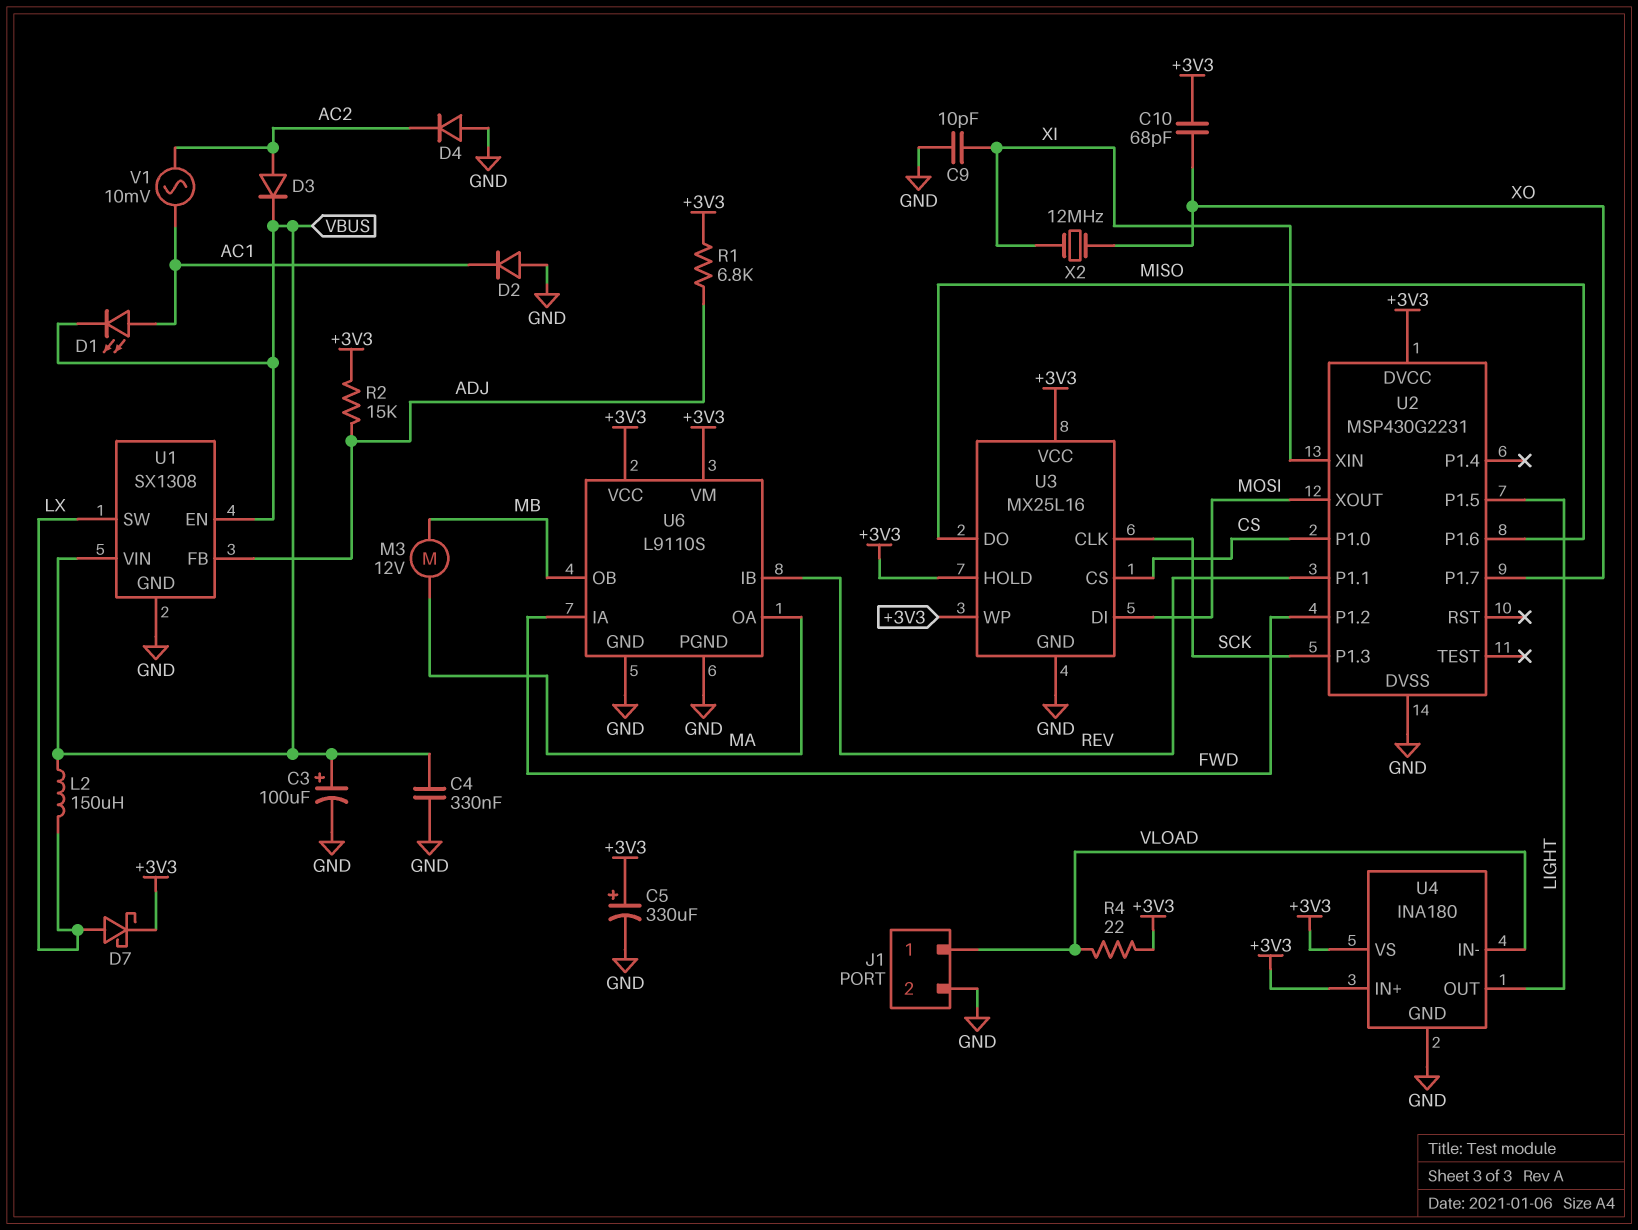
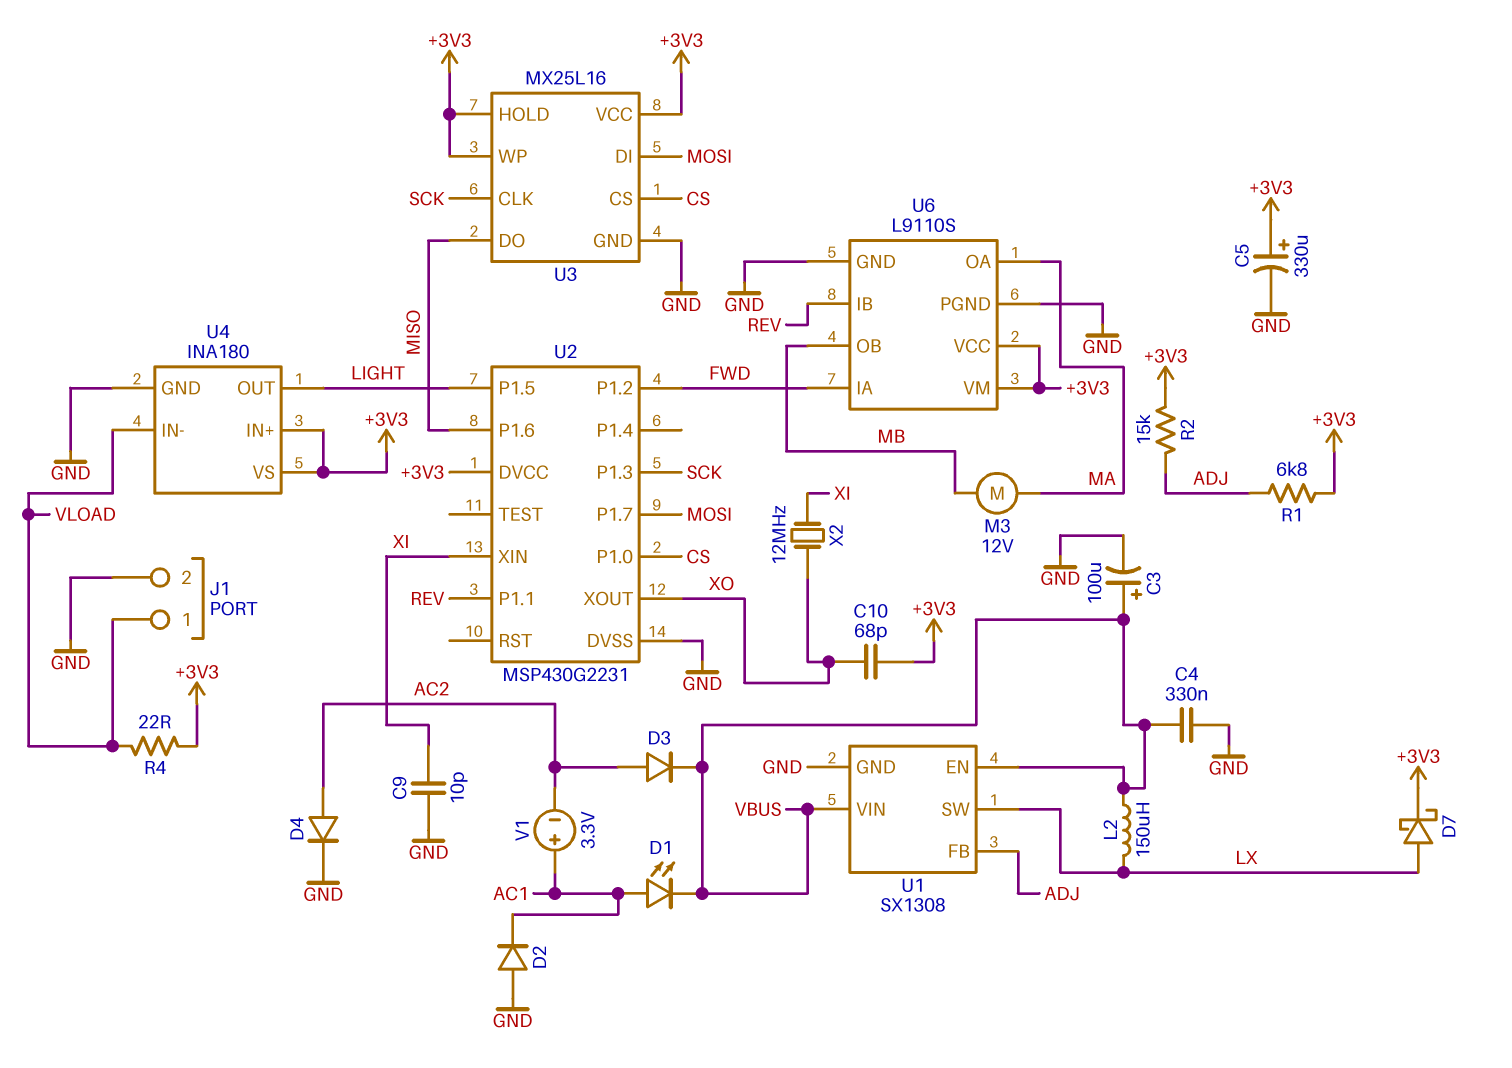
D4: diode (A GND, K AC2) -> diode (A AC2, K GND)
U2 pin P1.7: XO -> MOSI
U2 pin XOUT: MOSI -> XO
V1: AC 10mV (AC1, AC2) -> 3.3V (plus AC1, minus AC2)

